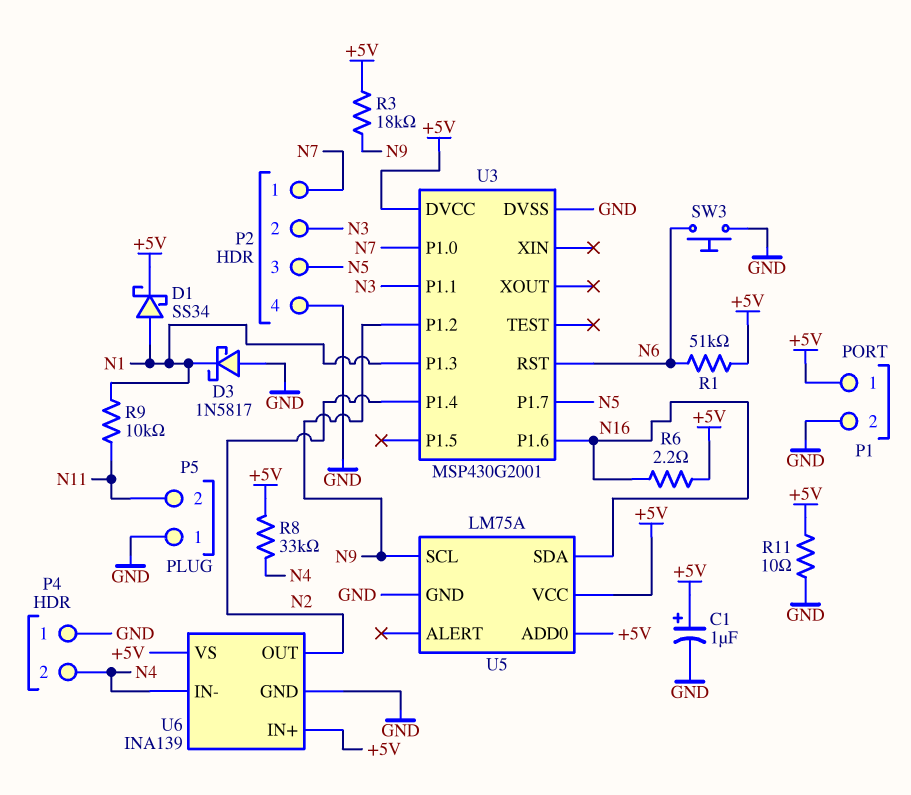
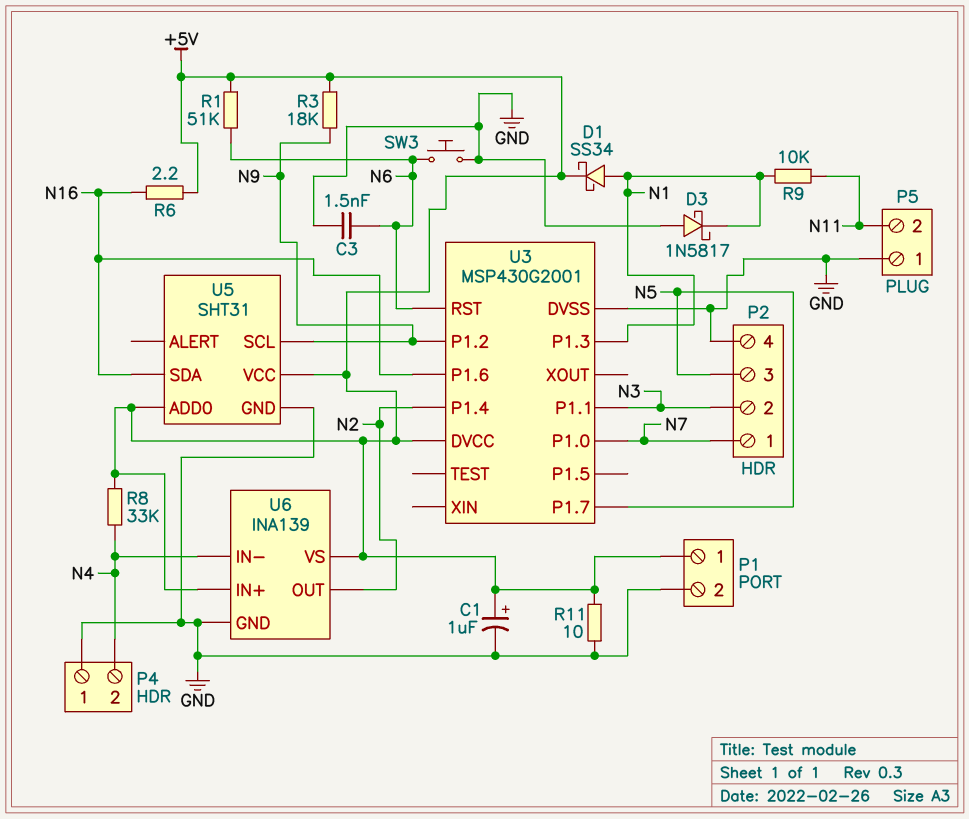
C3: none -> 1.5nF (GND, N6)
U5: LM75A -> SHT31

